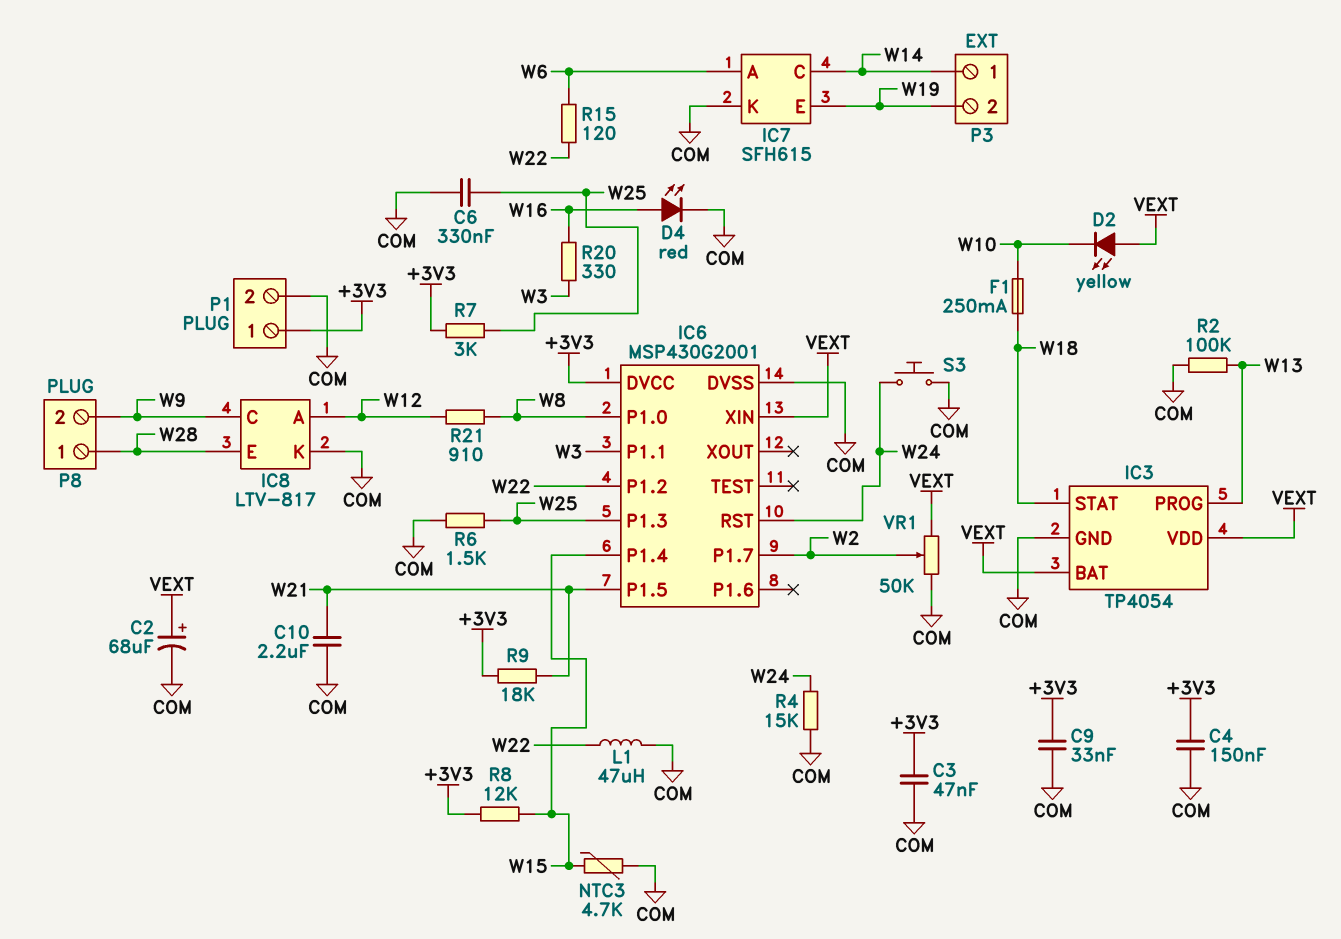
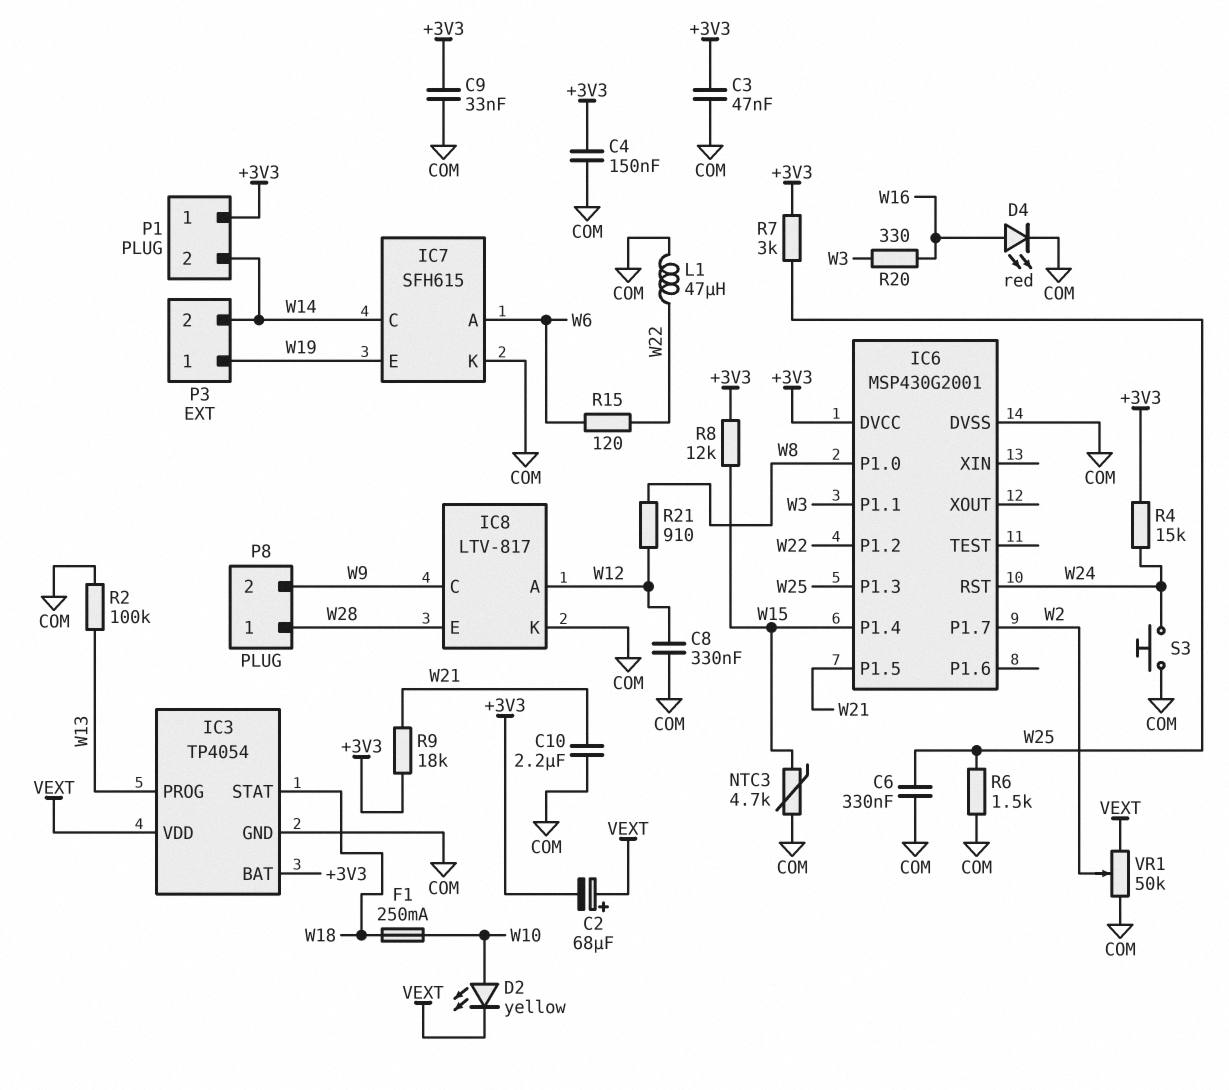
C2: 68uF (plus VEXT, minus COM) -> 68uF (plus VEXT, minus +3V3)
C8: none -> 330nF (COM, W12)
D2: LED yellow (A VEXT, K W10) -> LED yellow (A W10, K VEXT)
IC3 pin BAT: VEXT -> +3V3
IC6 pin XIN: VEXT -> none
P1 pin 2: COM -> W14
P3 pin 1: W14 -> W19
P3 pin 2: W19 -> W14
R4: 15k (COM, W24) -> 15k (+3V3, W24)

